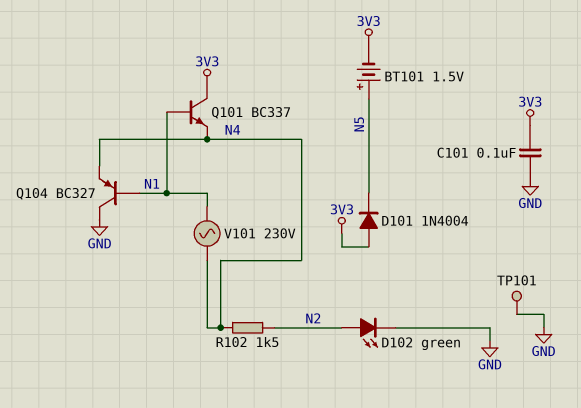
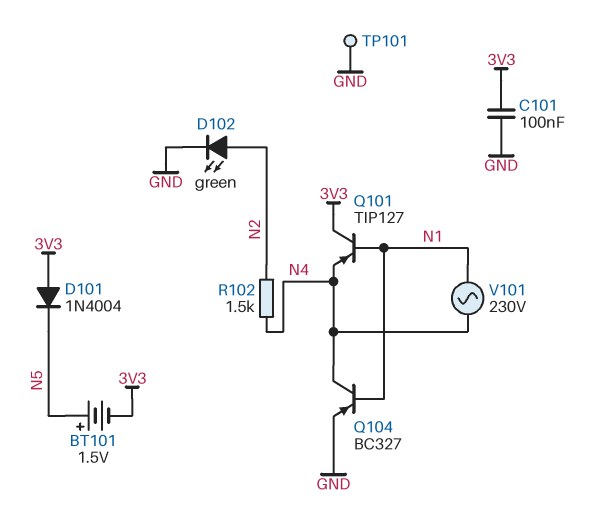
Q101: NPN BC337 (B N1, C 3V3, E N4) -> PNP TIP127 (B N1, C 3V3, E N4)
Q104: PNP BC327 (B N1, C GND, E N4) -> PNP BC327 (B N1, C N4, E GND)

